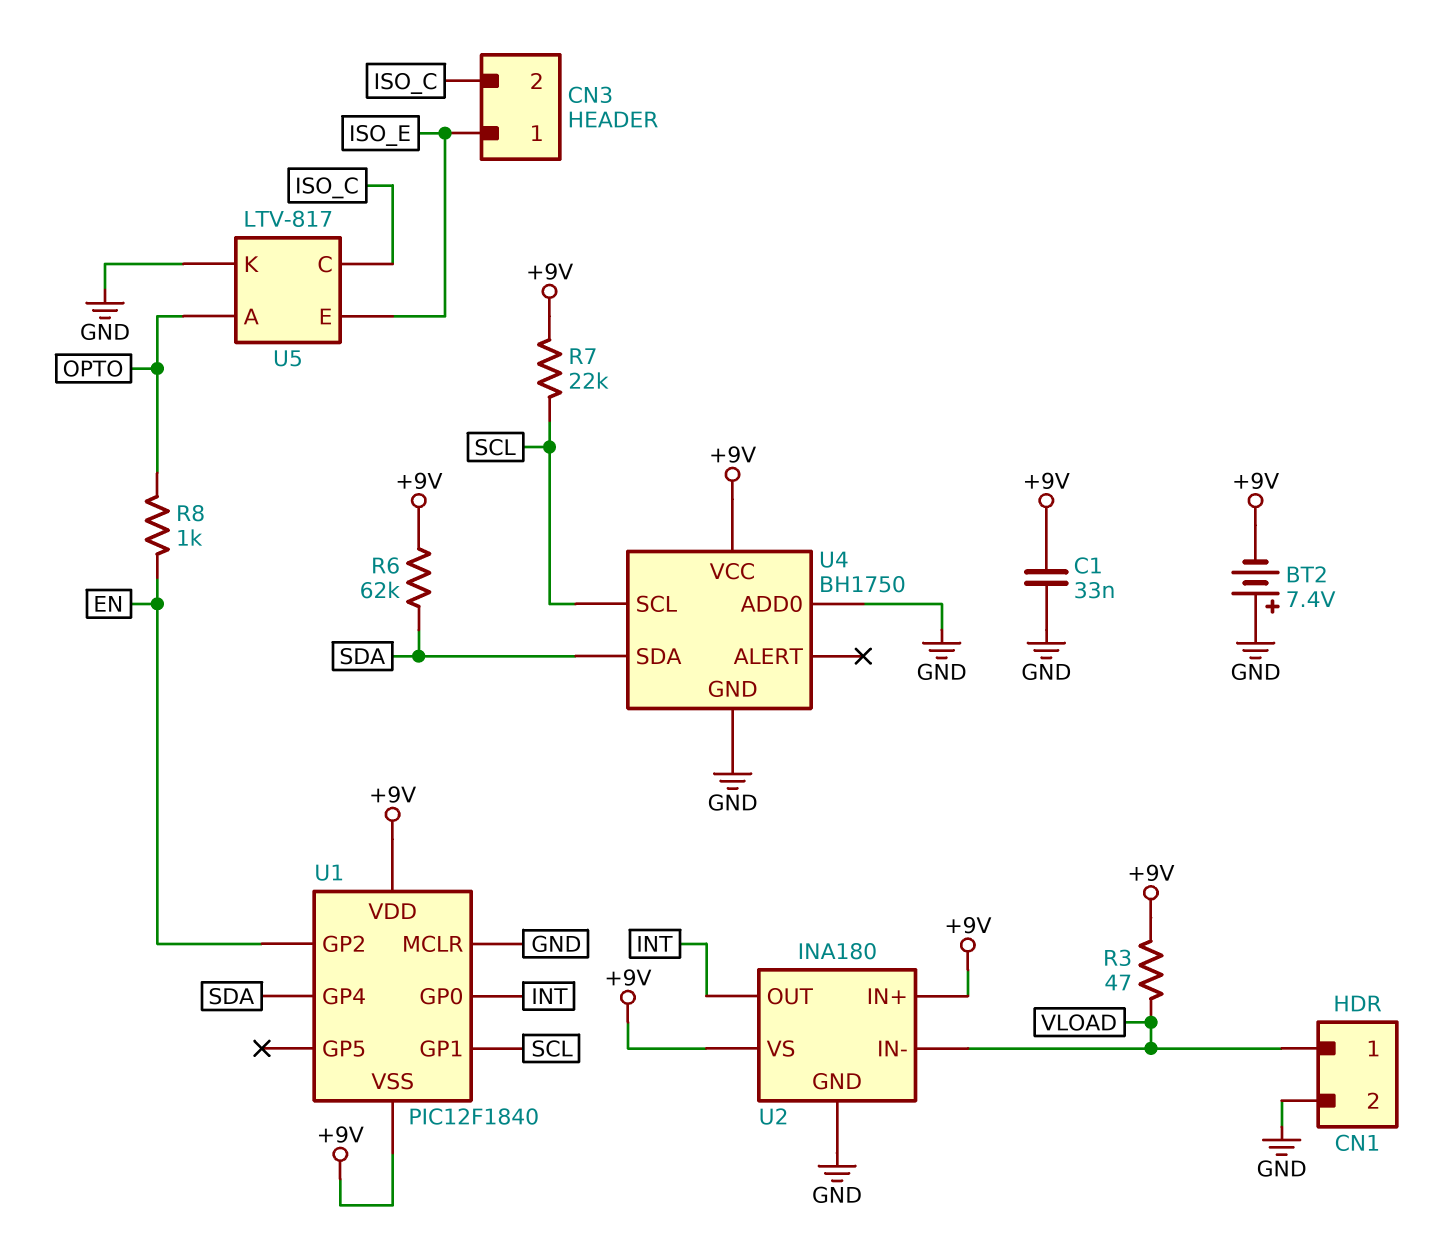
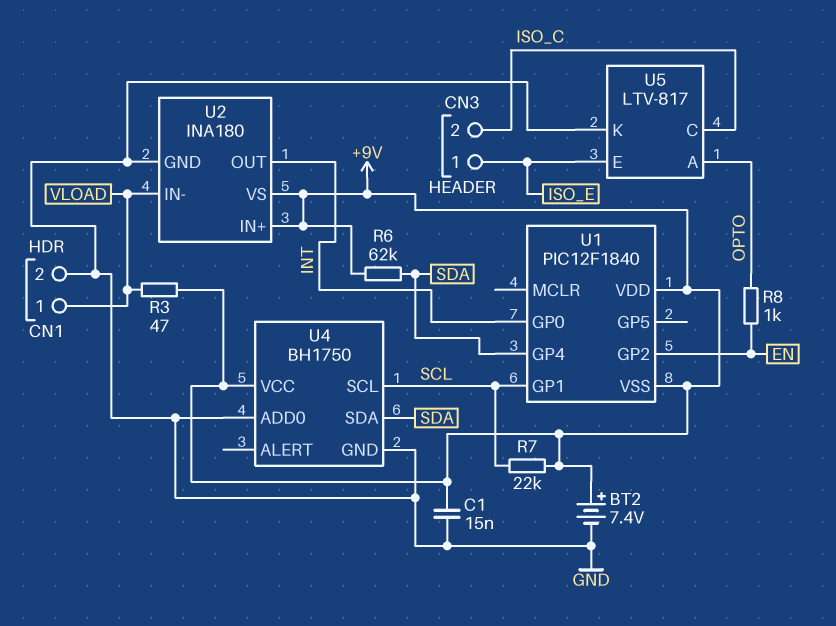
BT2: 7.4V (plus GND, minus +9V) -> 7.4V (plus +9V, minus GND)
C1: 33nF (+9V, GND) -> 15nF (+9V, GND)
U1 pin MCLR: GND -> none

